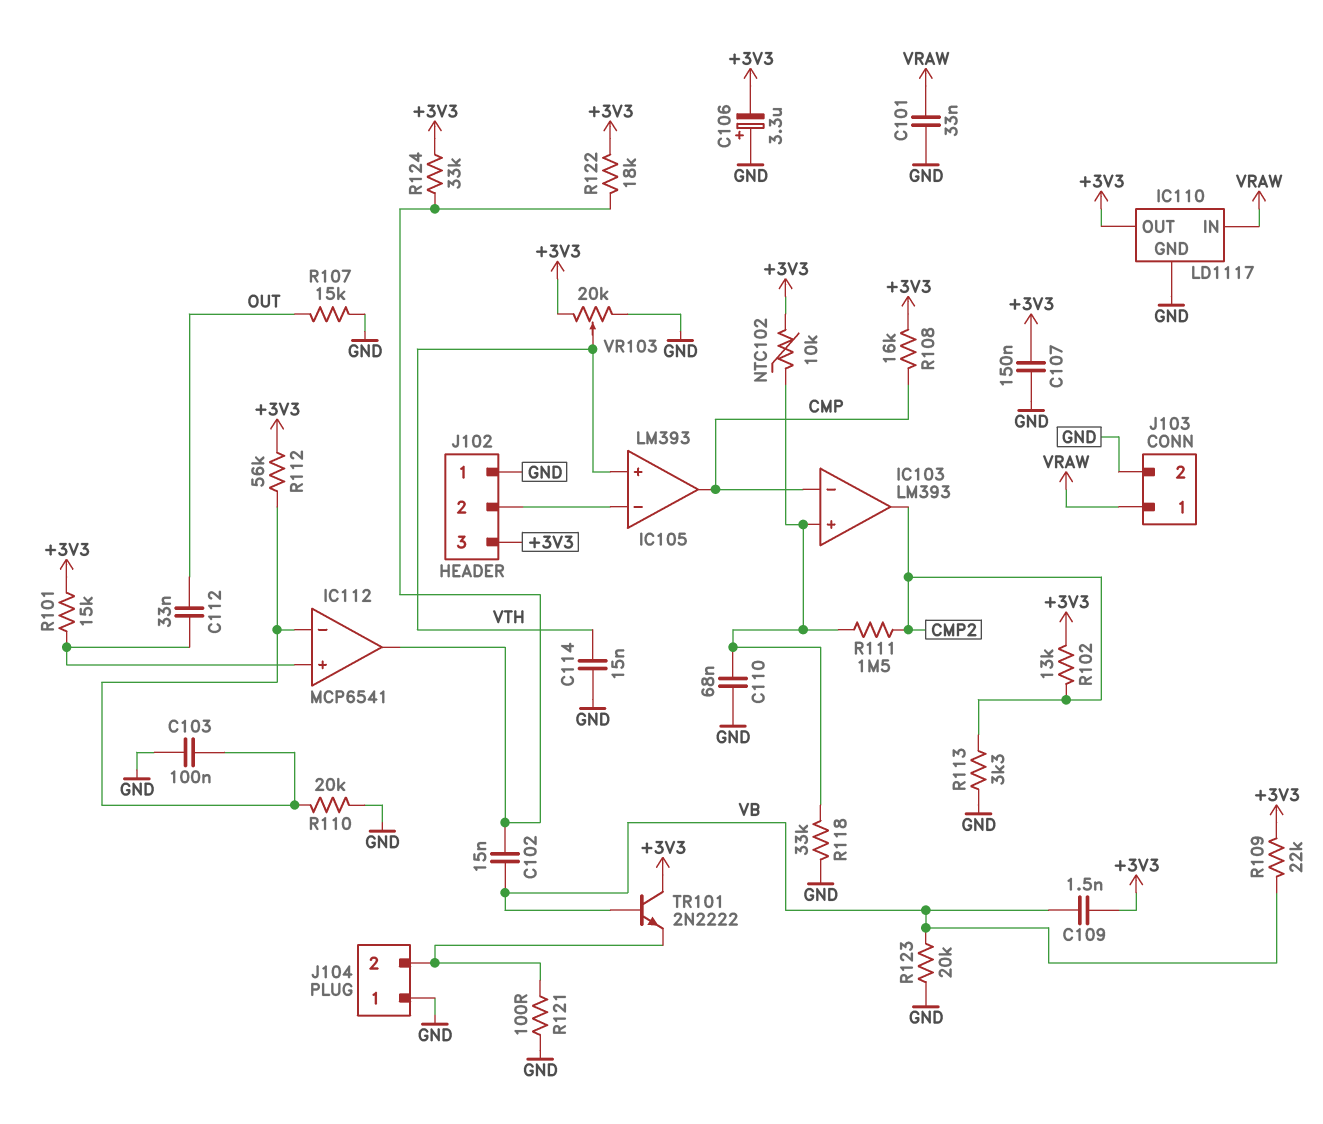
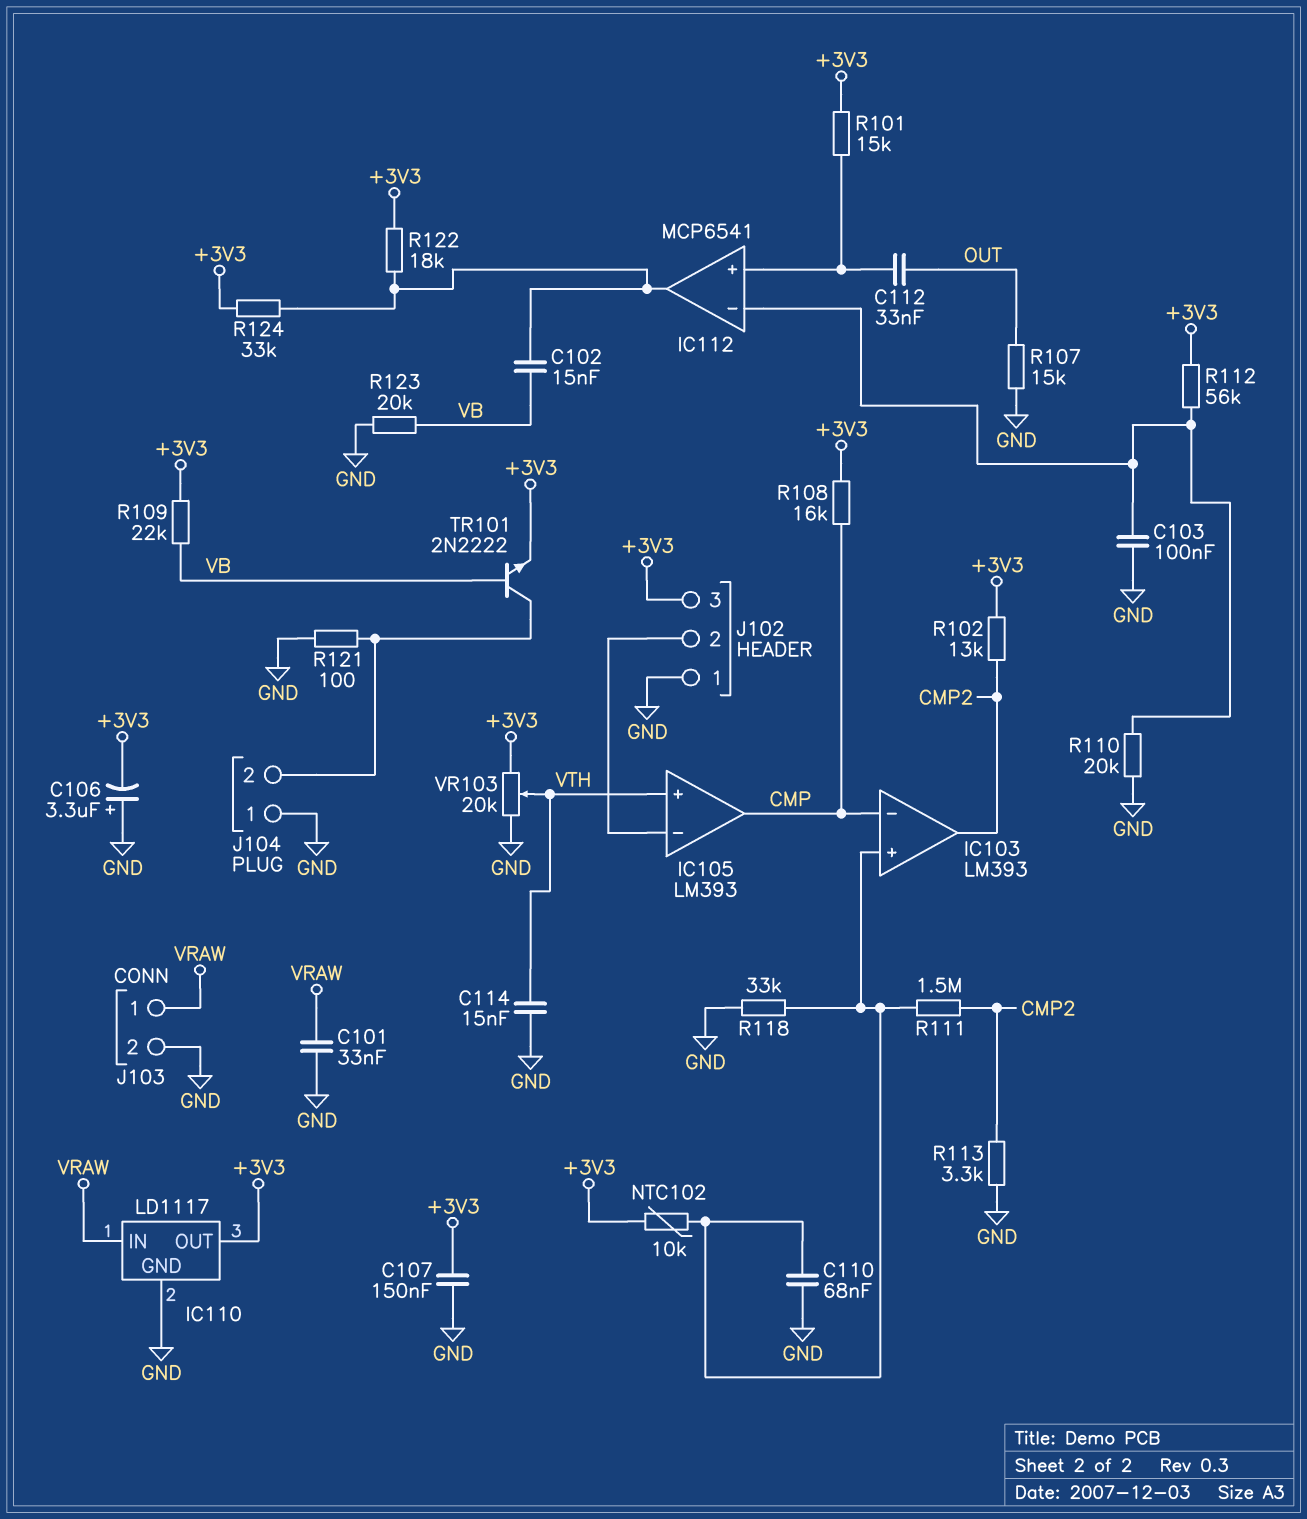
C109: 1.5nF (+3V3, VB) -> none
TR101: NPN 2N2222 (B VB, C +3V3, E J104/2) -> NPN 2N2222 (B VB, C J104/2, E +3V3)

